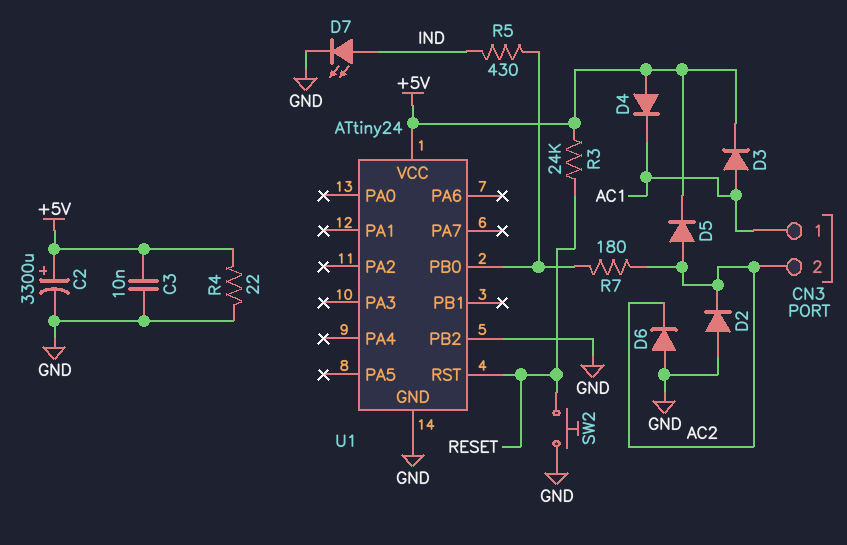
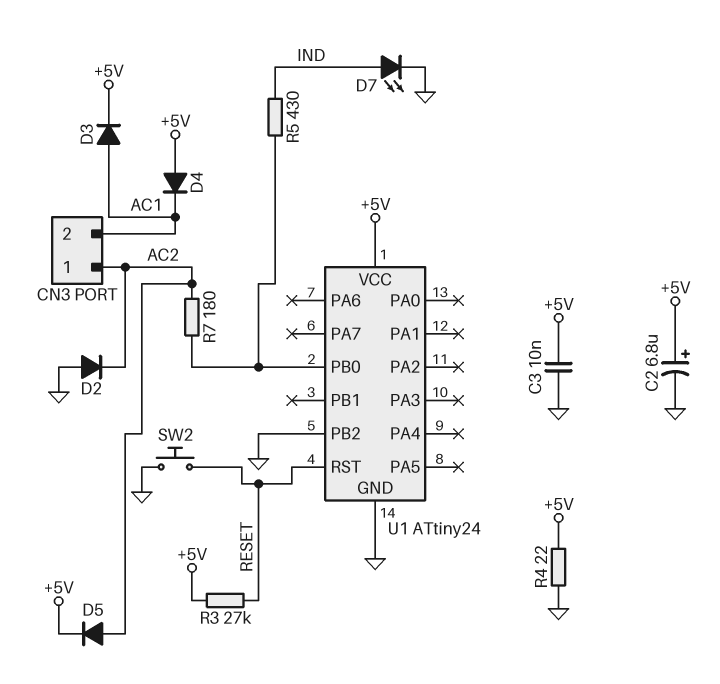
C2: 3300uF (plus +5V, minus GND) -> 6.8uF (plus +5V, minus GND)
CN3 pin 1: AC1 -> AC2
CN3 pin 2: AC2 -> AC1
D6: diode (A GND, K AC2) -> none
R3: 24k (+5V, RESET) -> 27k (+5V, RESET)

